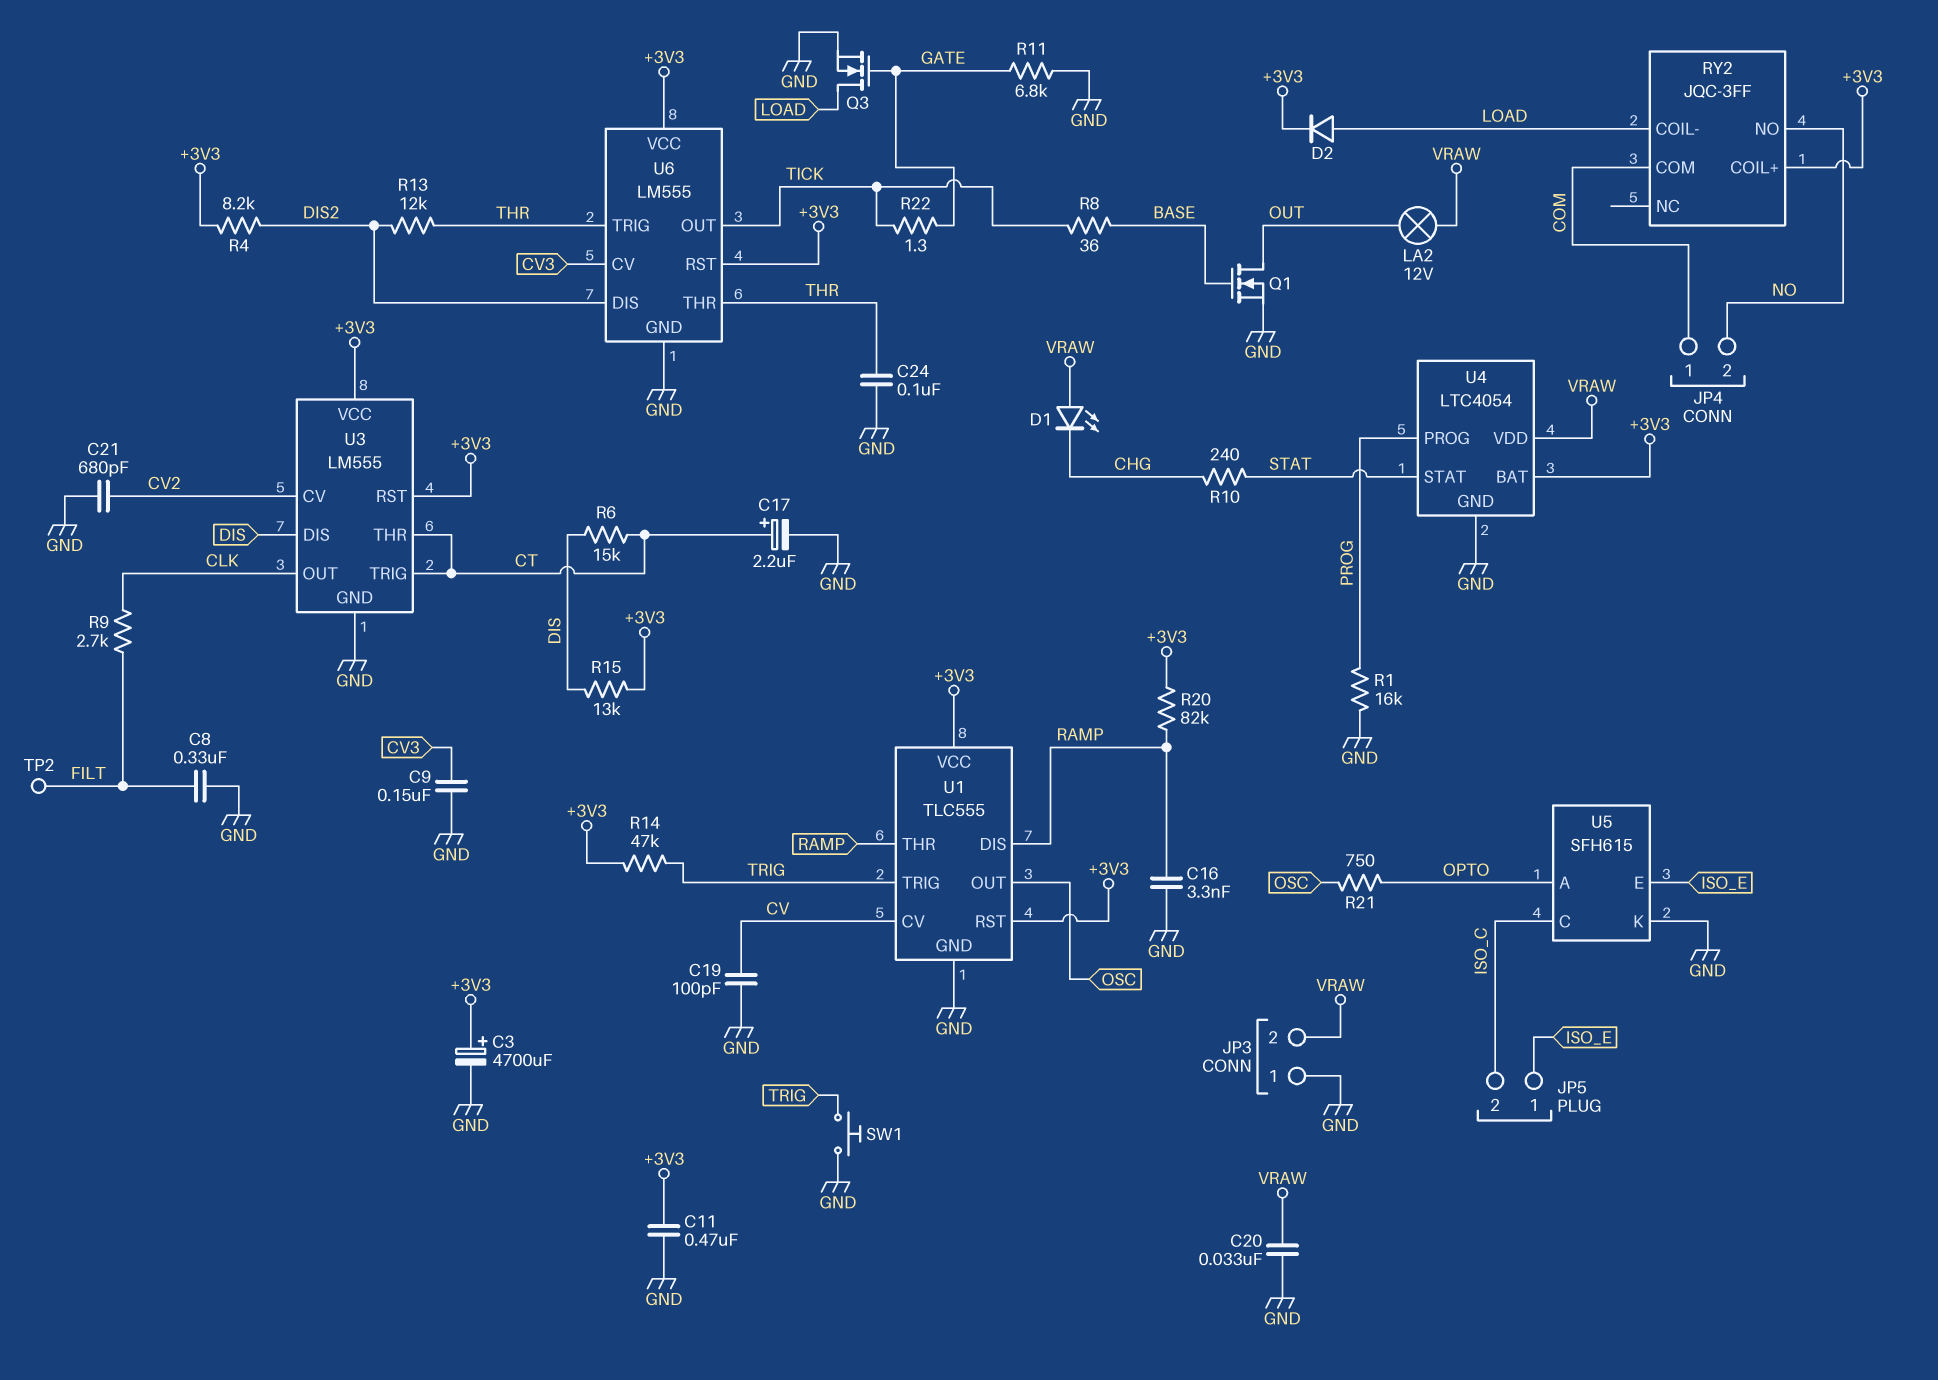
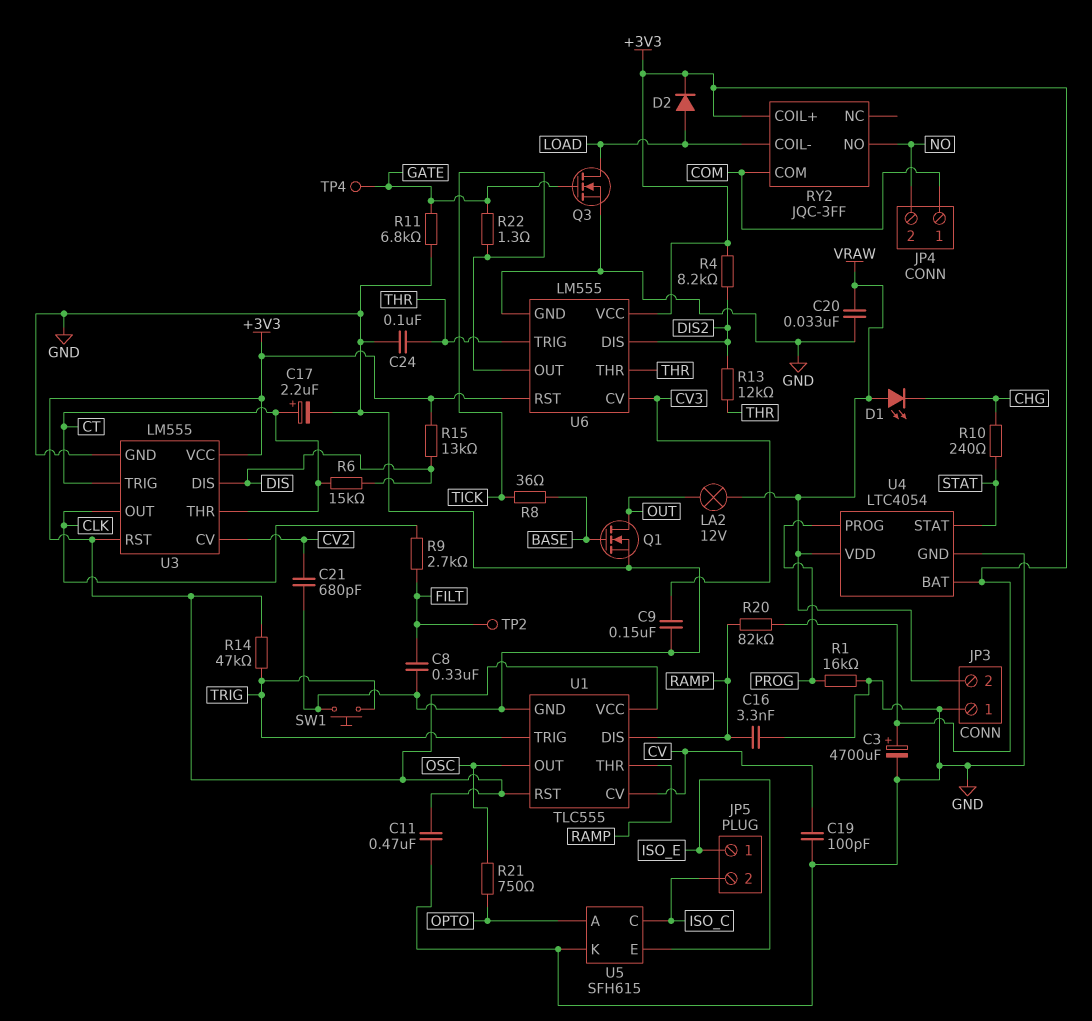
TP4: none -> test point (GATE)

